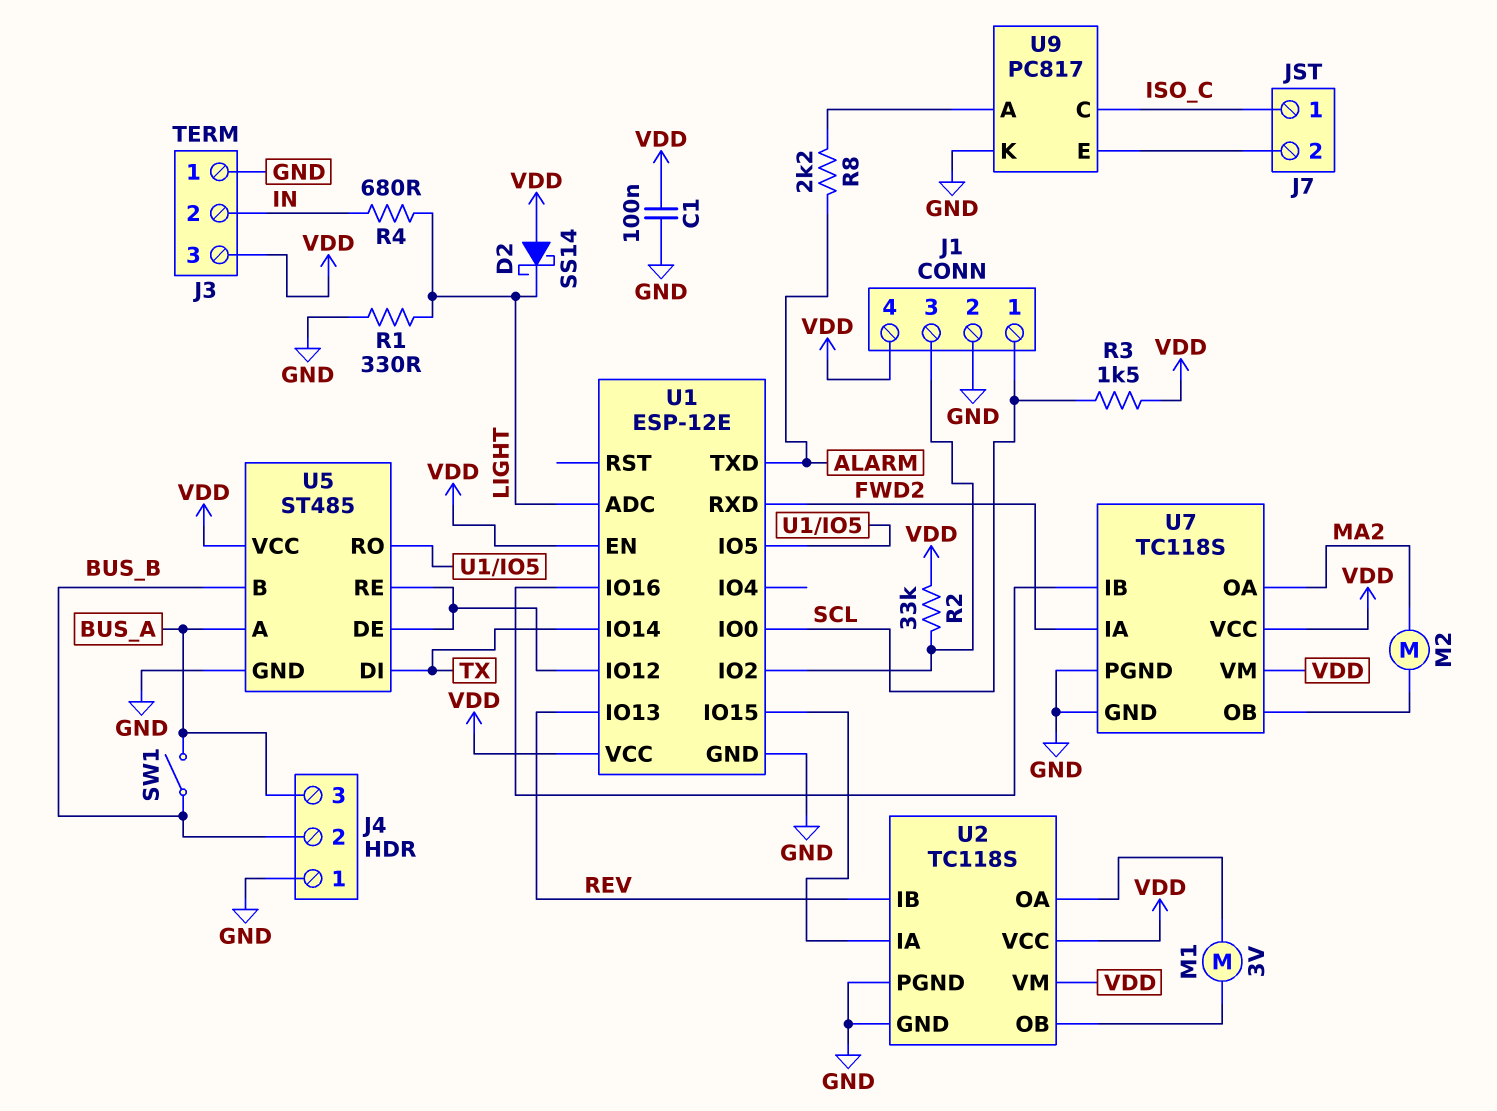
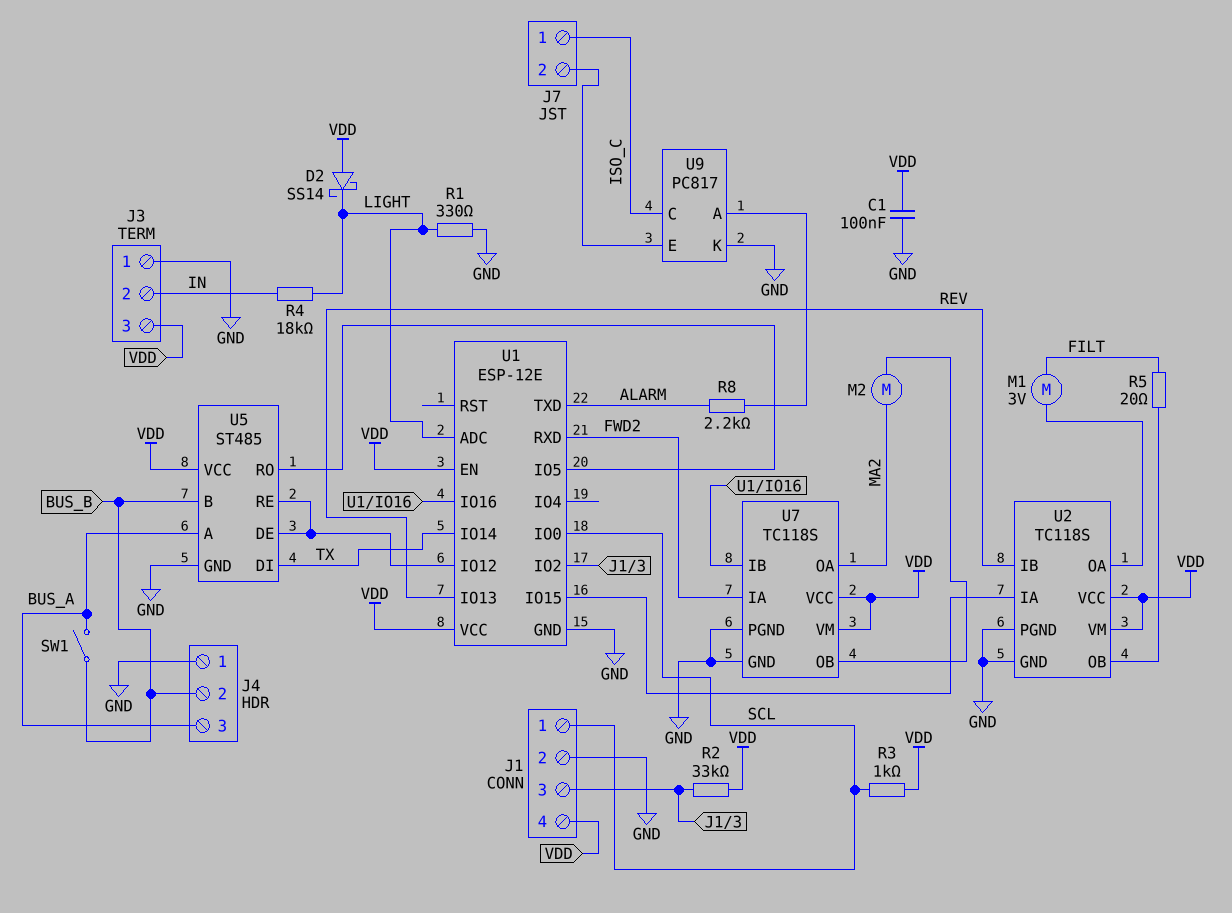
M1: motor 3V (U2/OA, U2/OB) -> motor 3V (FILT, U2/OA)
R3: 1.5k (SCL, VDD) -> 1k (SCL, VDD)
R4: 680 (IN, LIGHT) -> 18k (IN, LIGHT)
R5: none -> 20 (FILT, U2/OB)

